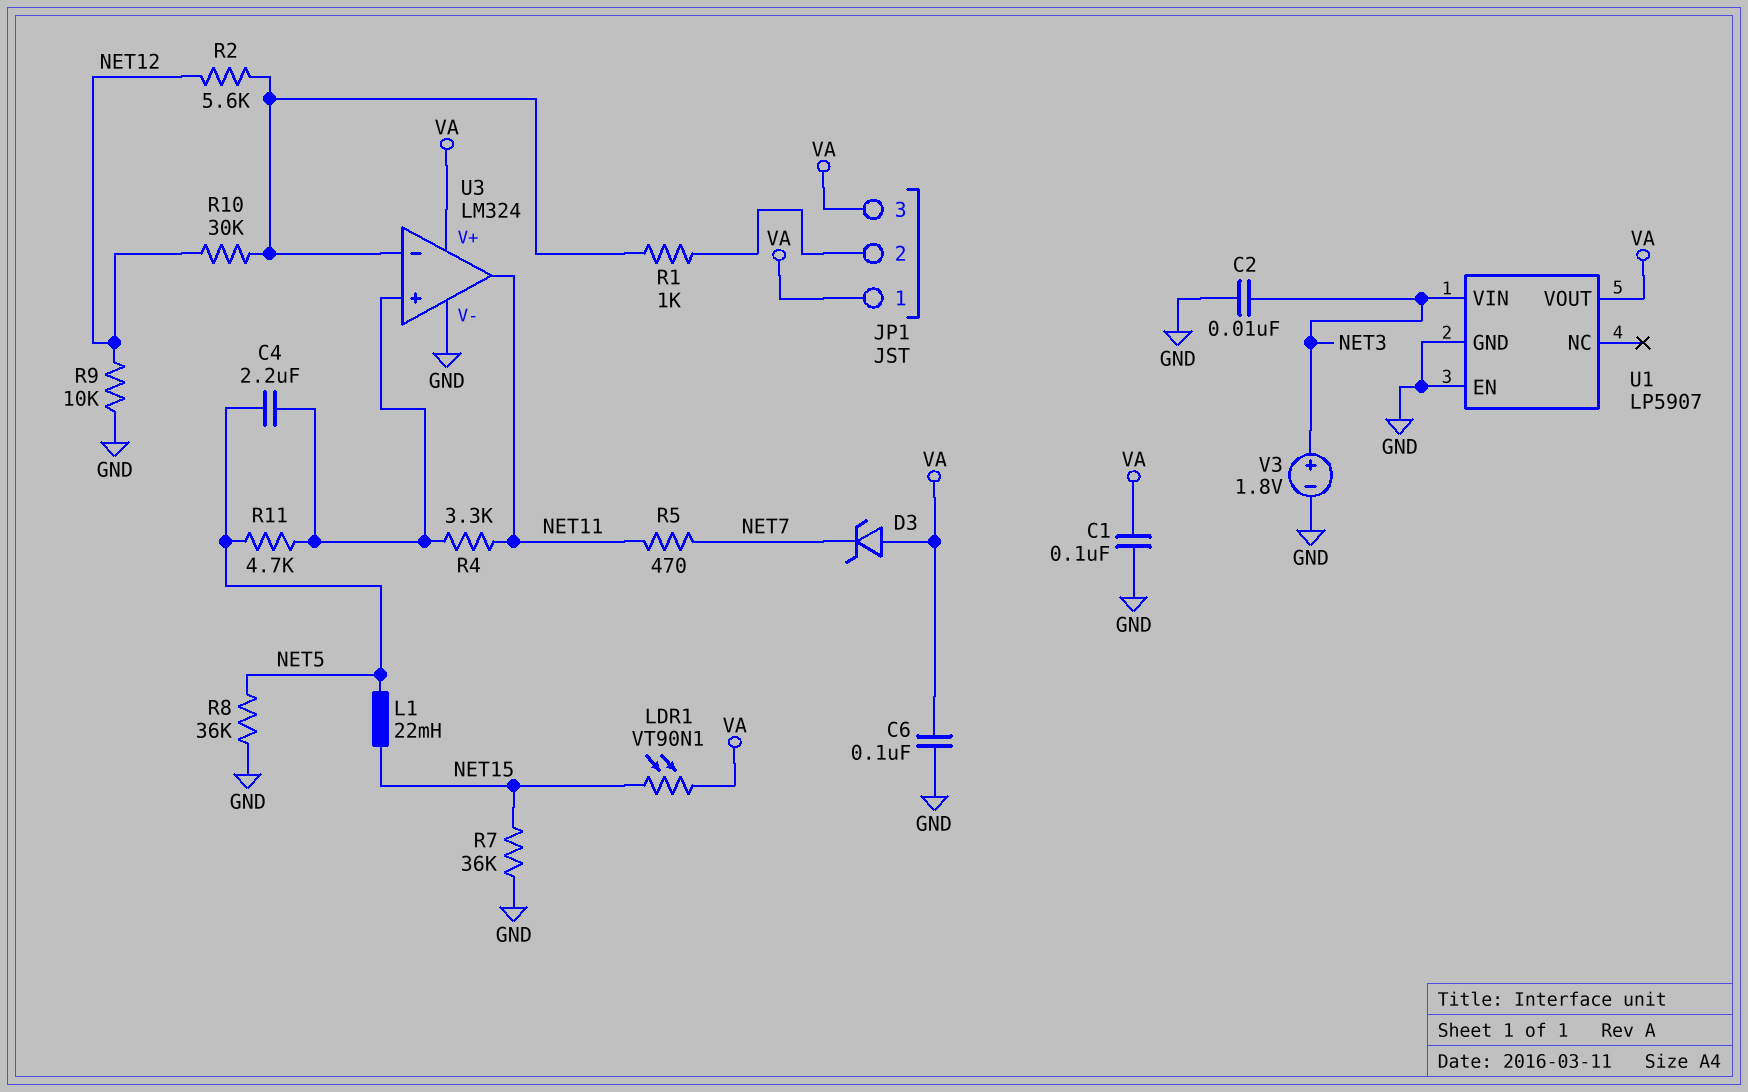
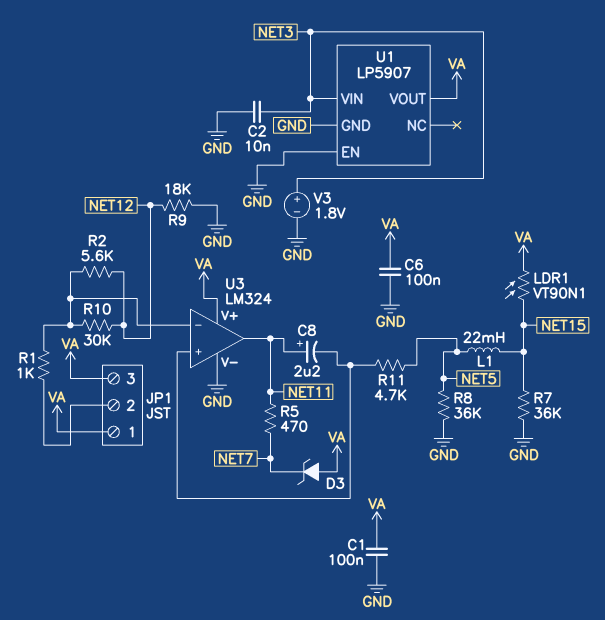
C4: 2.2uF (NET5, U3/in+) -> none
C8: none -> 2.2uF (plus NET11, minus U3/in+)
R4: 3.3k (NET11, U3/in+) -> none
R9: 10k (GND, NET12) -> 18k (GND, NET12)

